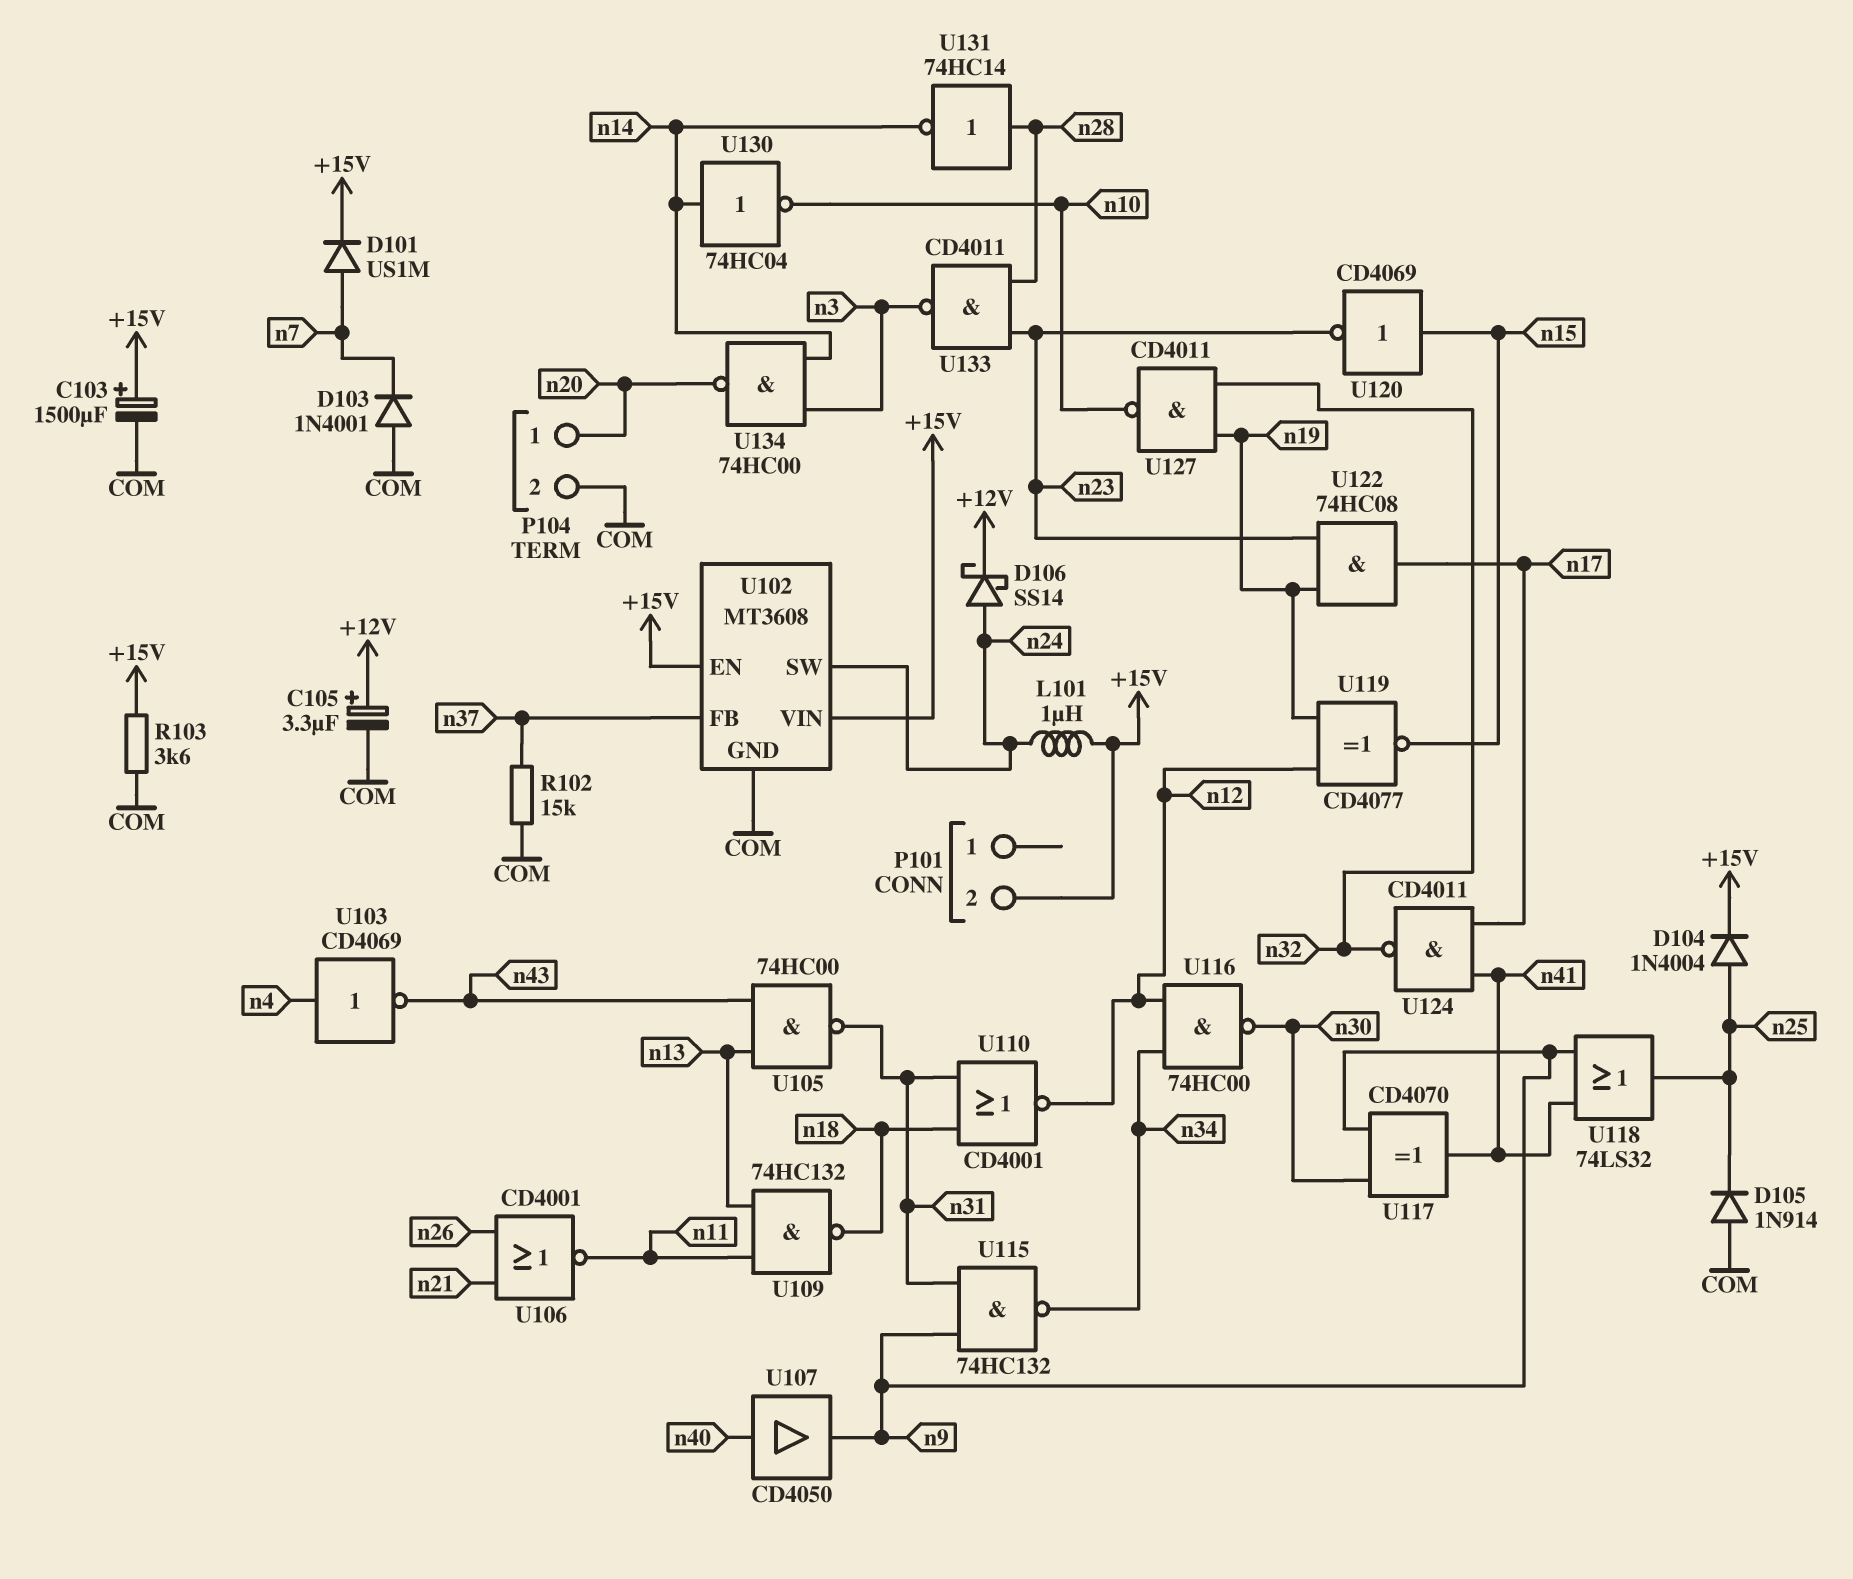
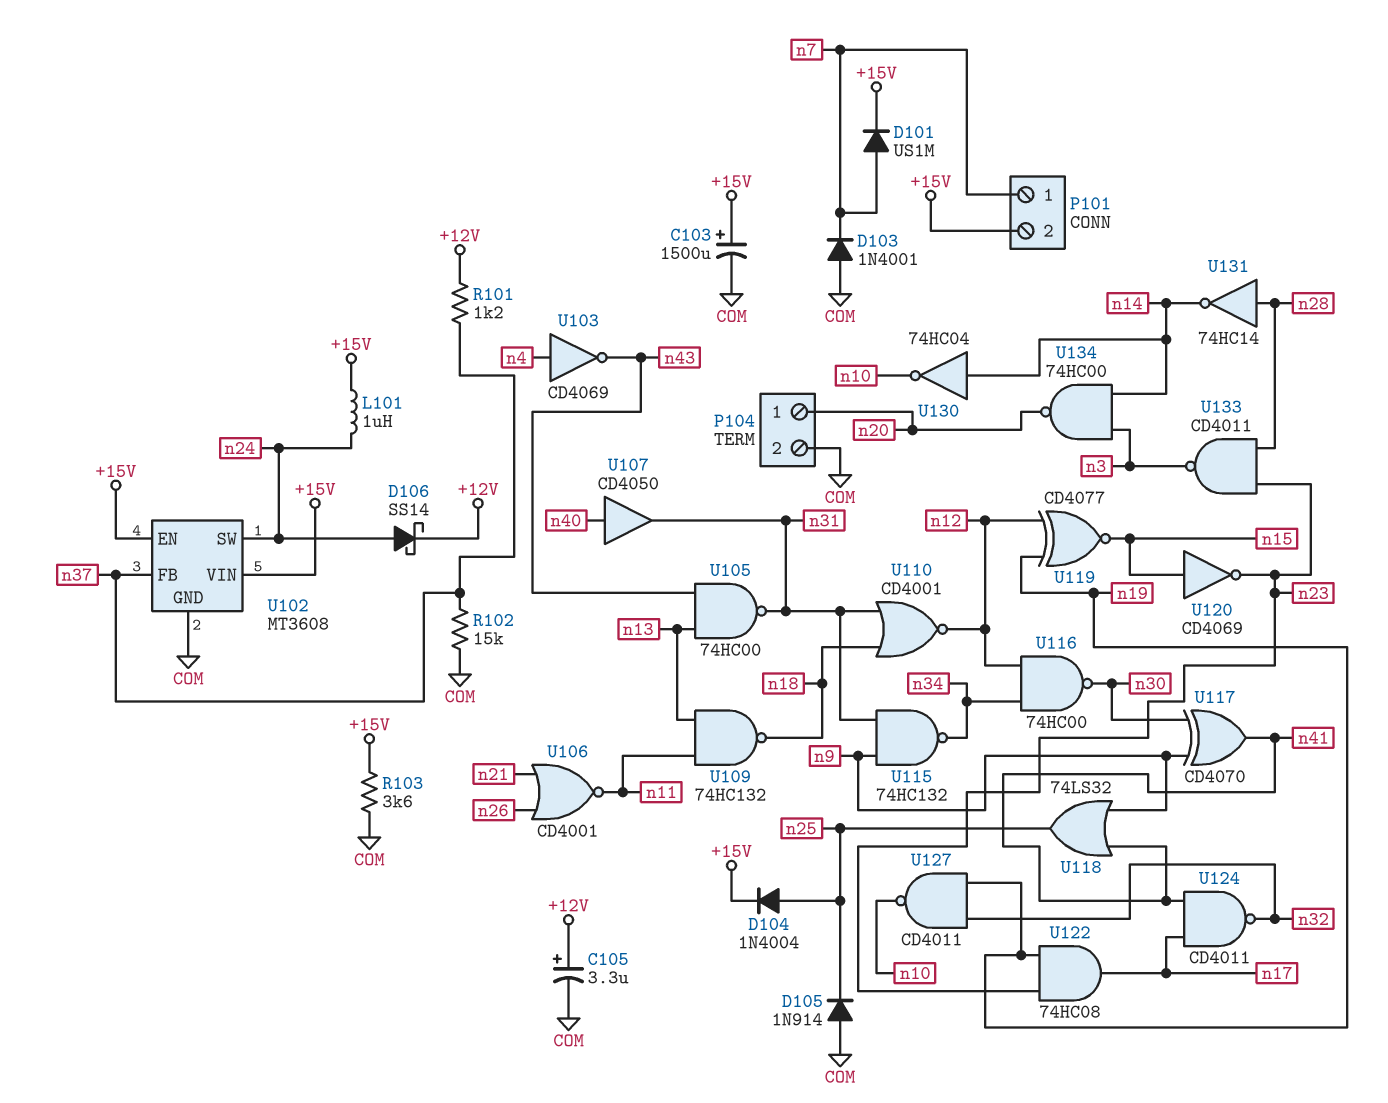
P101 pin 1: none -> n7
R101: none -> 1.2k (+12V, n37)
U107: buffer CD4050 (in n40, out n9) -> buffer CD4050 (in n40, out n31)

